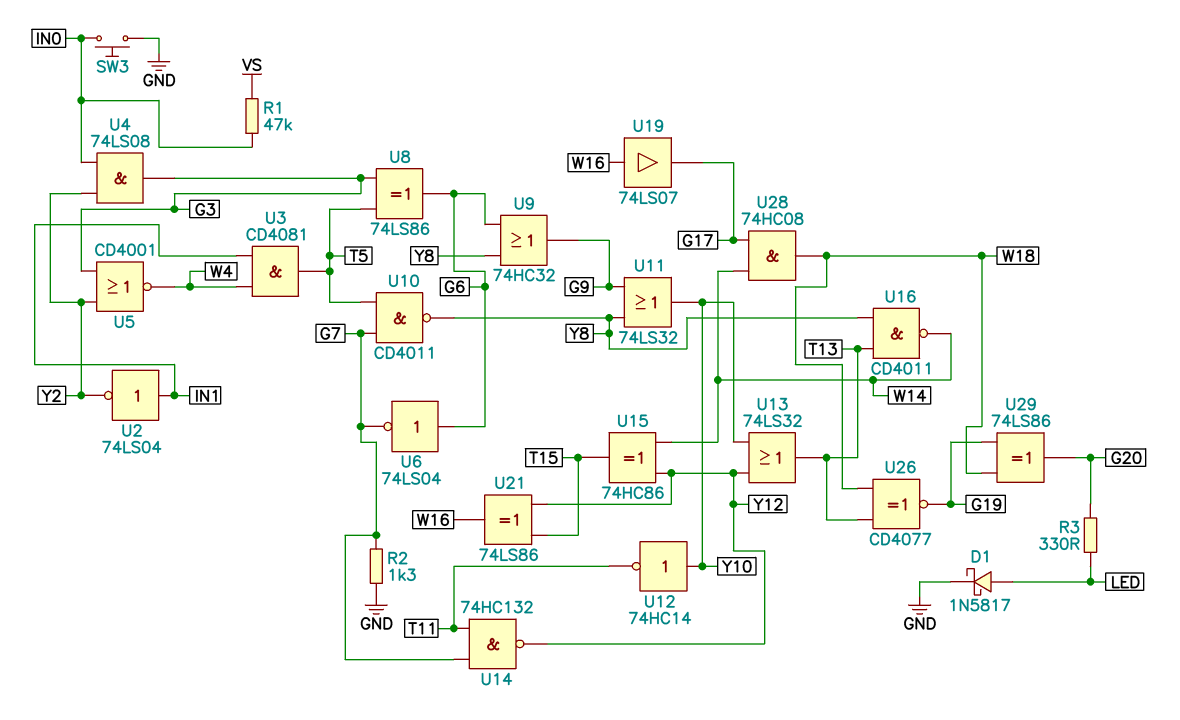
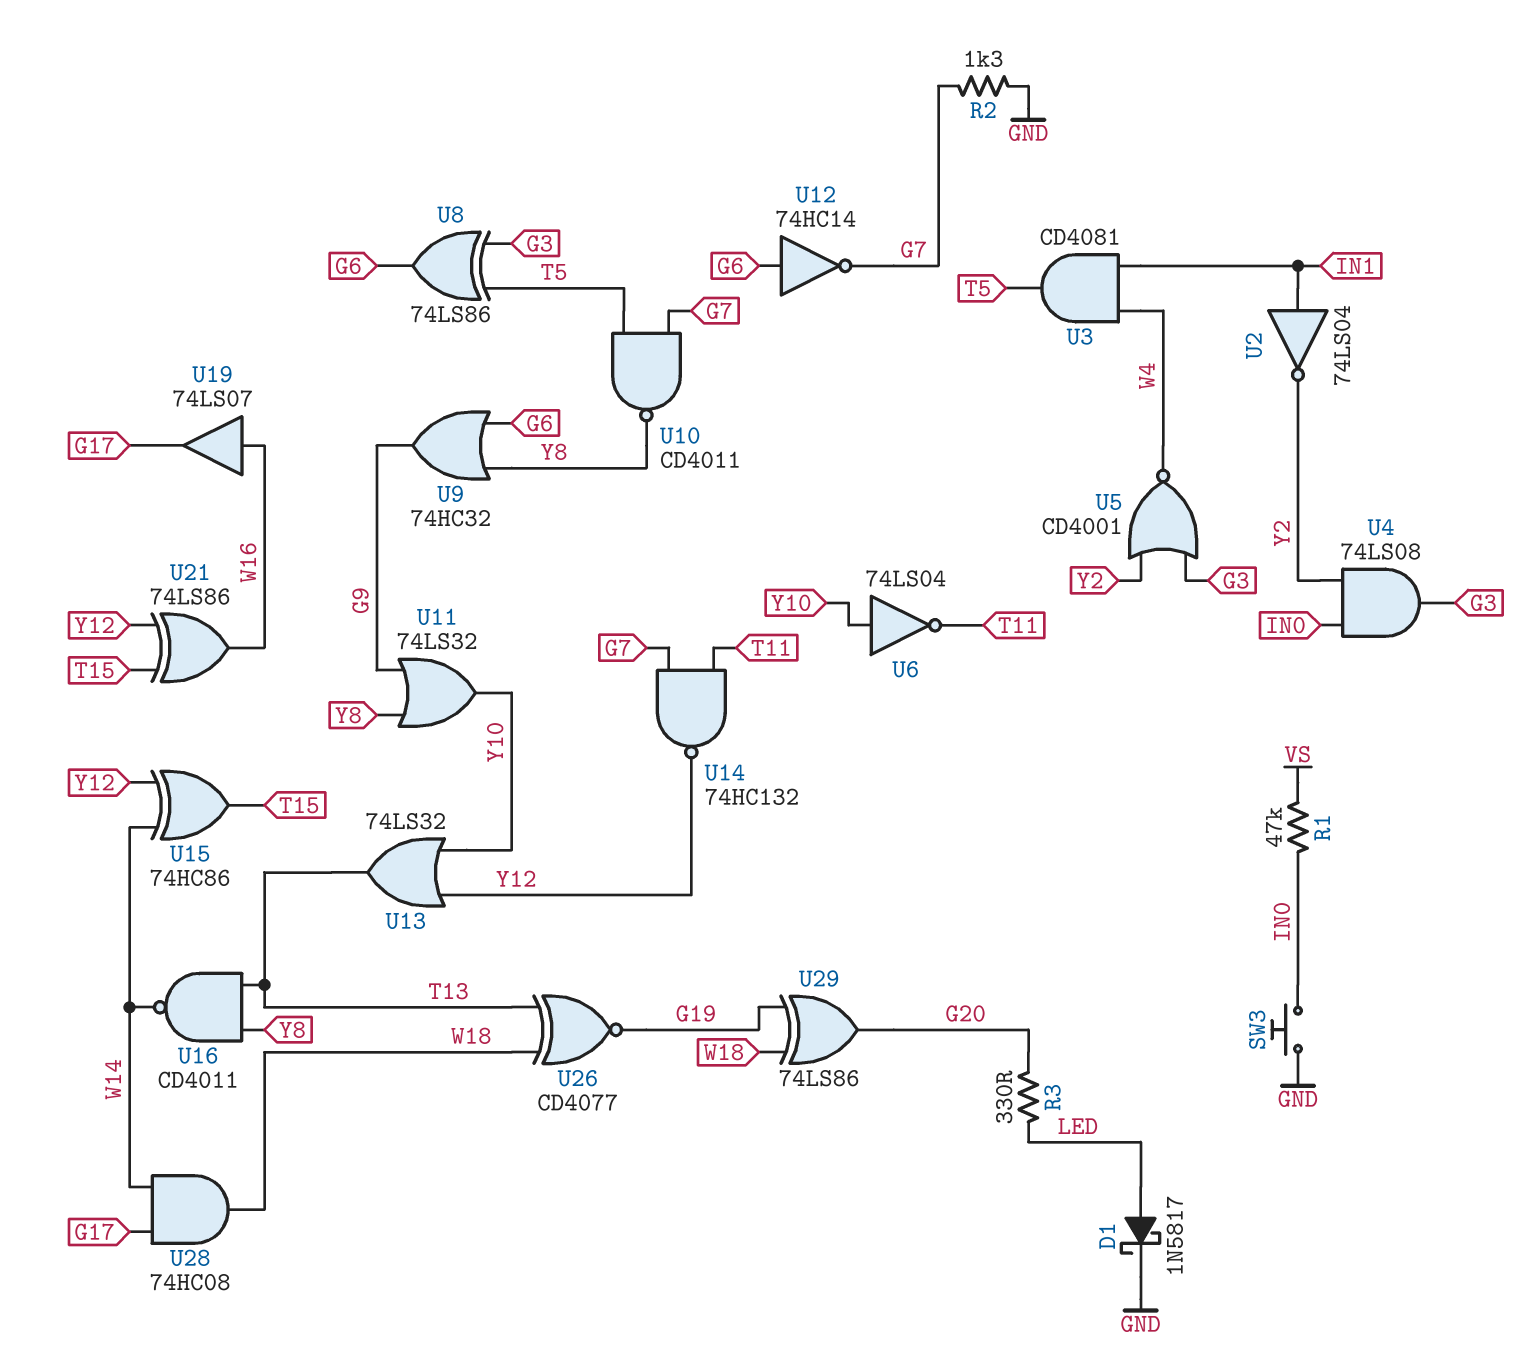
U6: NOT 74LS04 (in G6, out G7) -> NOT 74LS04 (in Y10, out T11)
U12: NOT 74HC14 (in Y10, out T11) -> NOT 74HC14 (in G6, out G7)

